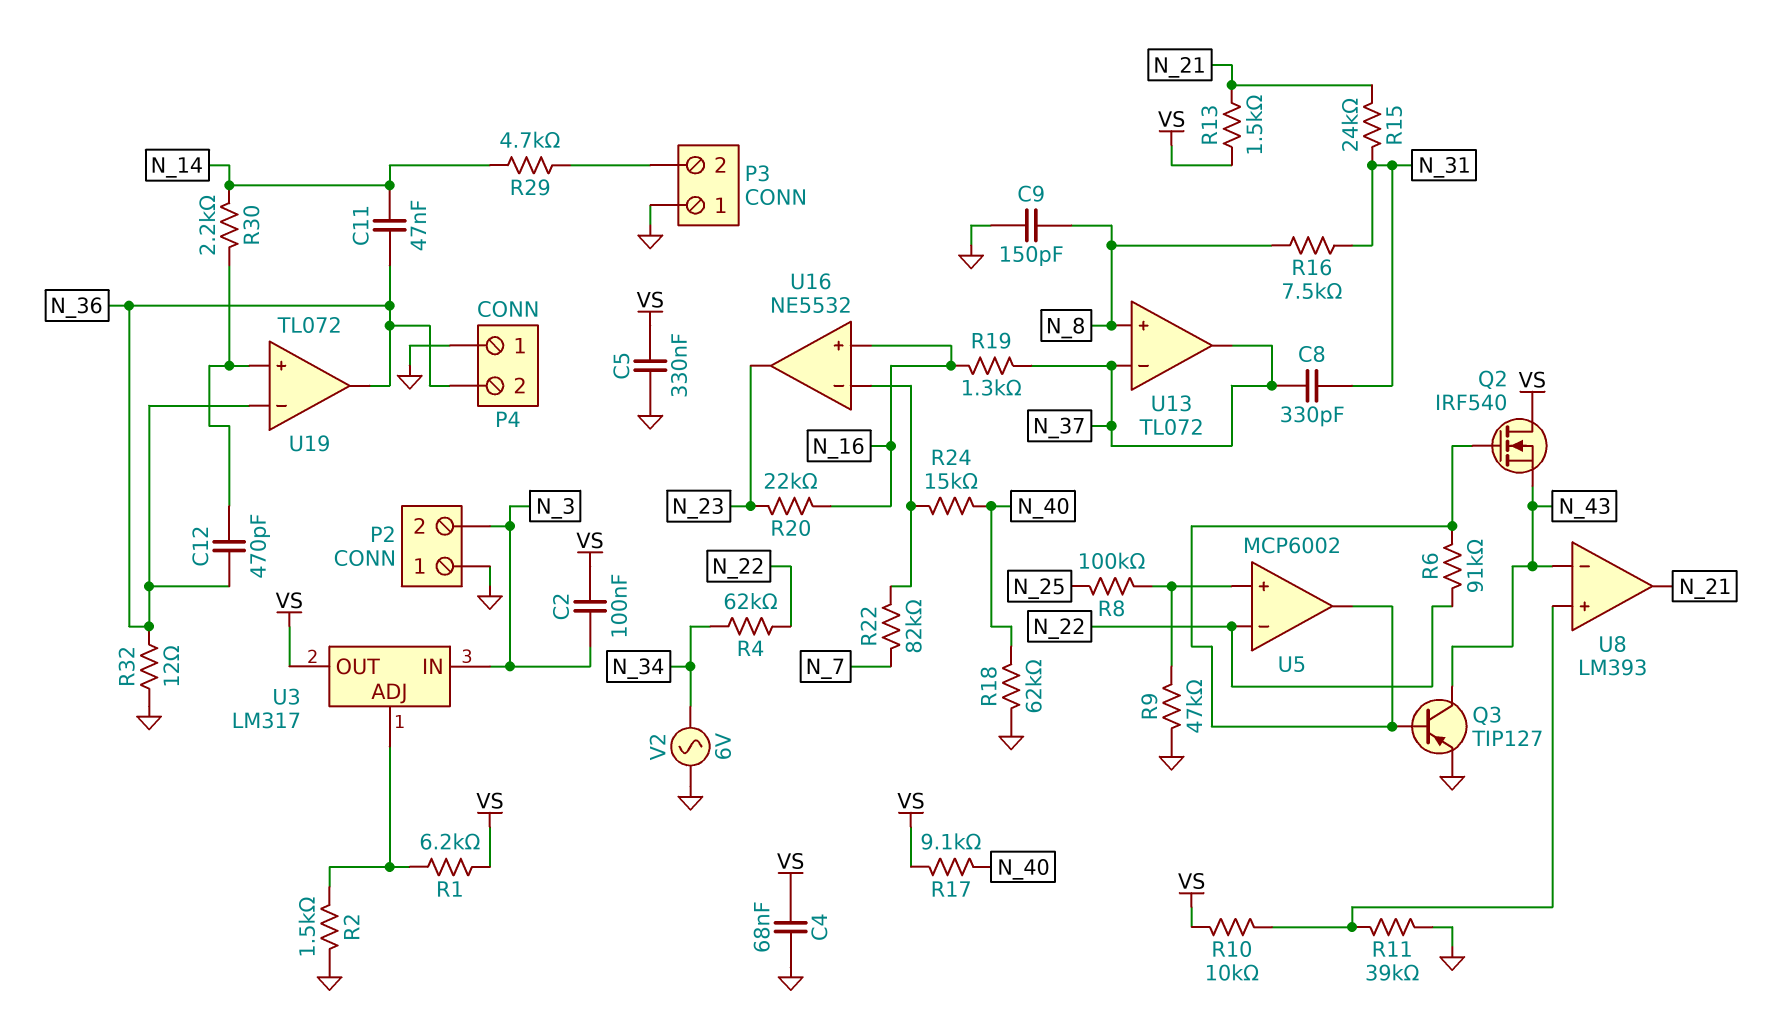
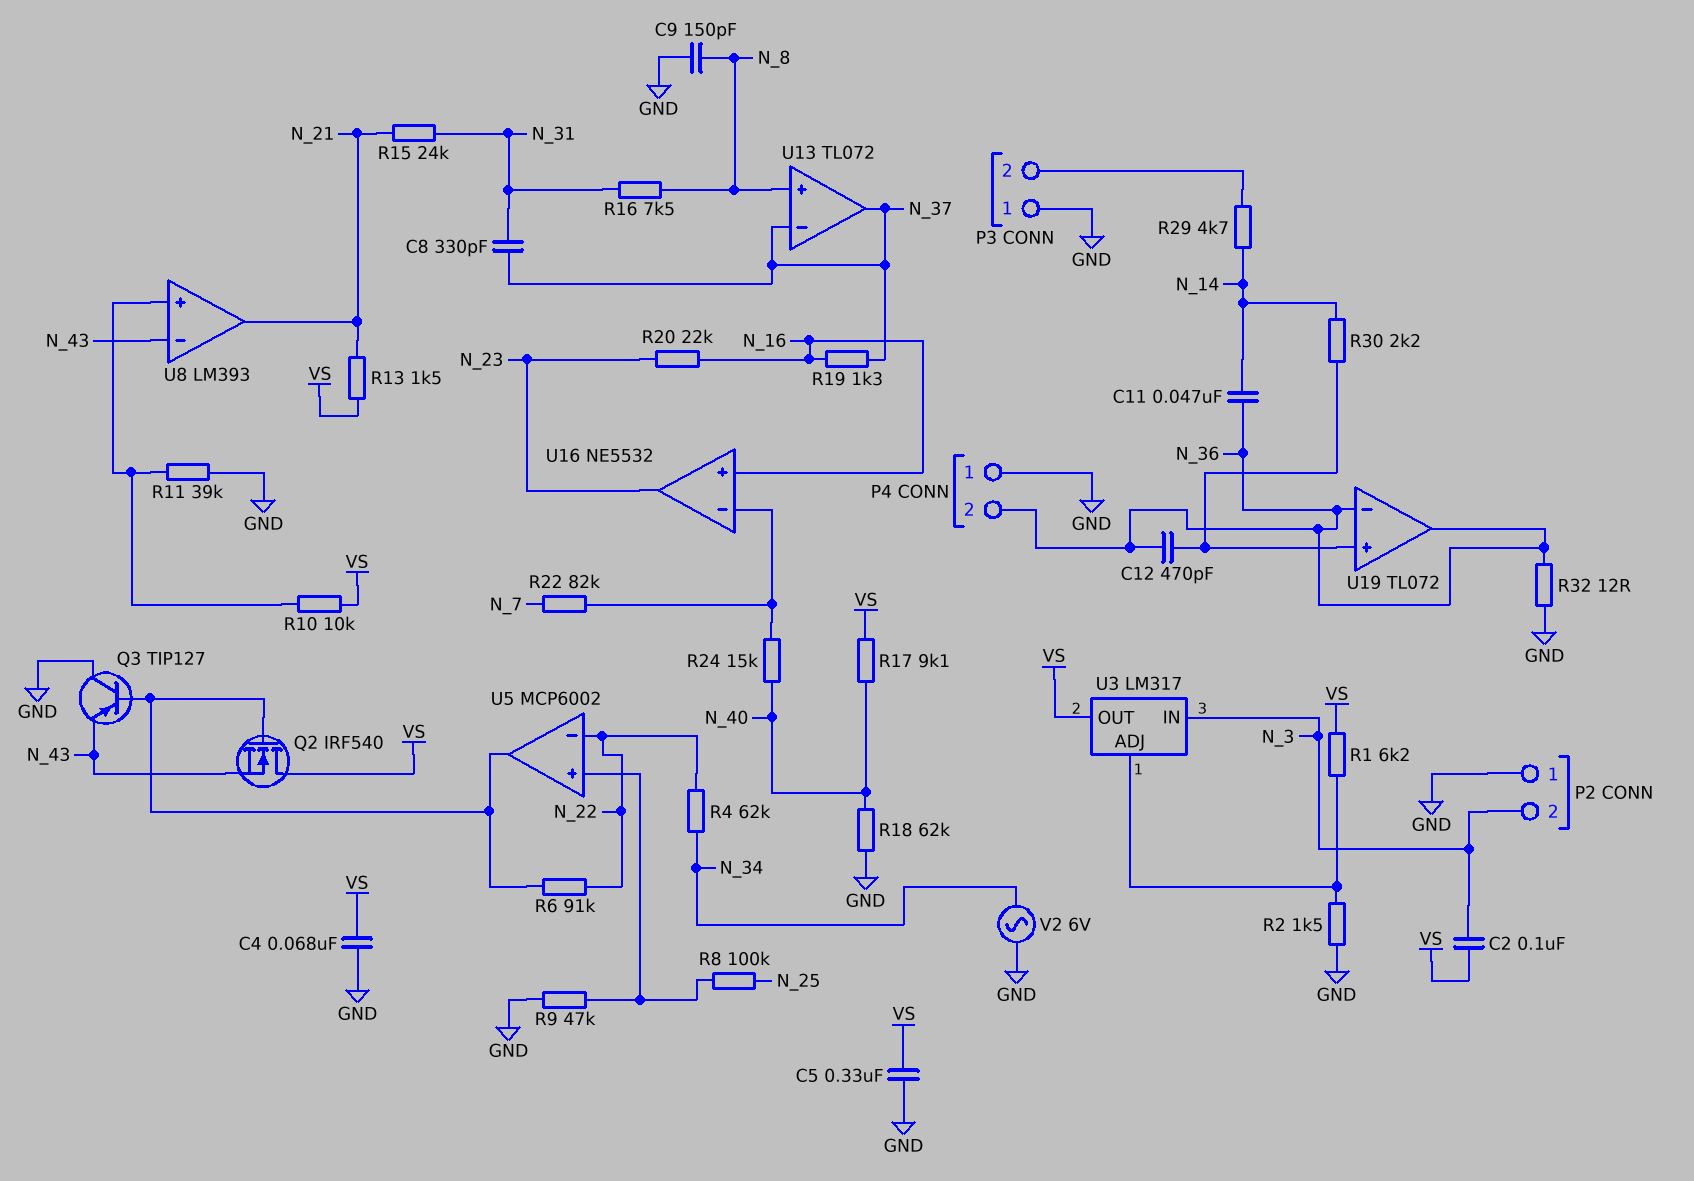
Q3: PNP TIP127 (B U5/out, C N_43, E GND) -> PNP TIP127 (B U5/out, C GND, E N_43)

